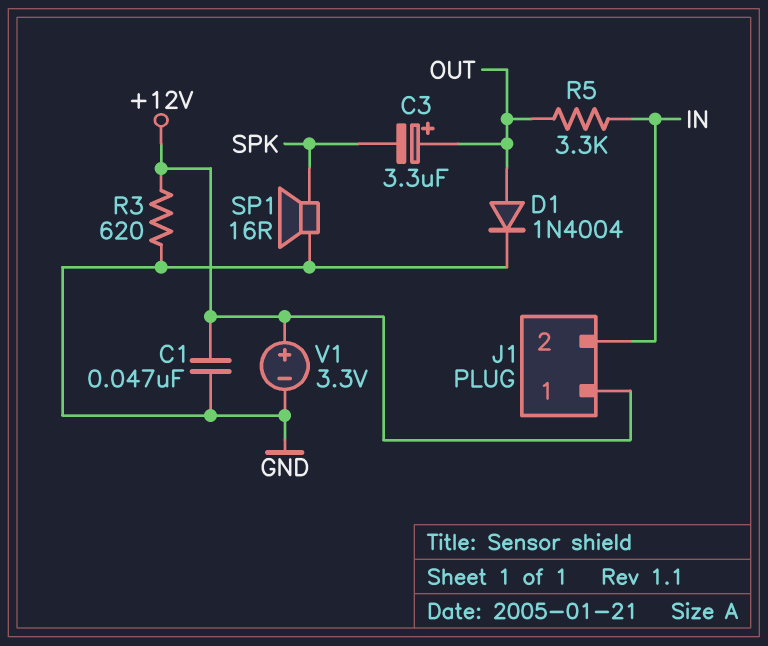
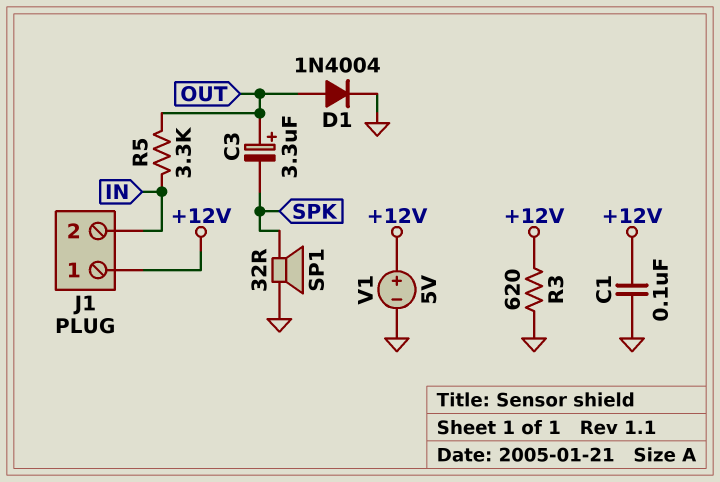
C1: 47nF (+12V, GND) -> 100nF (+12V, GND)
SP1: speaker 16R (GND, SPK) -> speaker 32R (GND, SPK)
V1: 3.3V (plus +12V, minus GND) -> 5V (plus +12V, minus GND)

